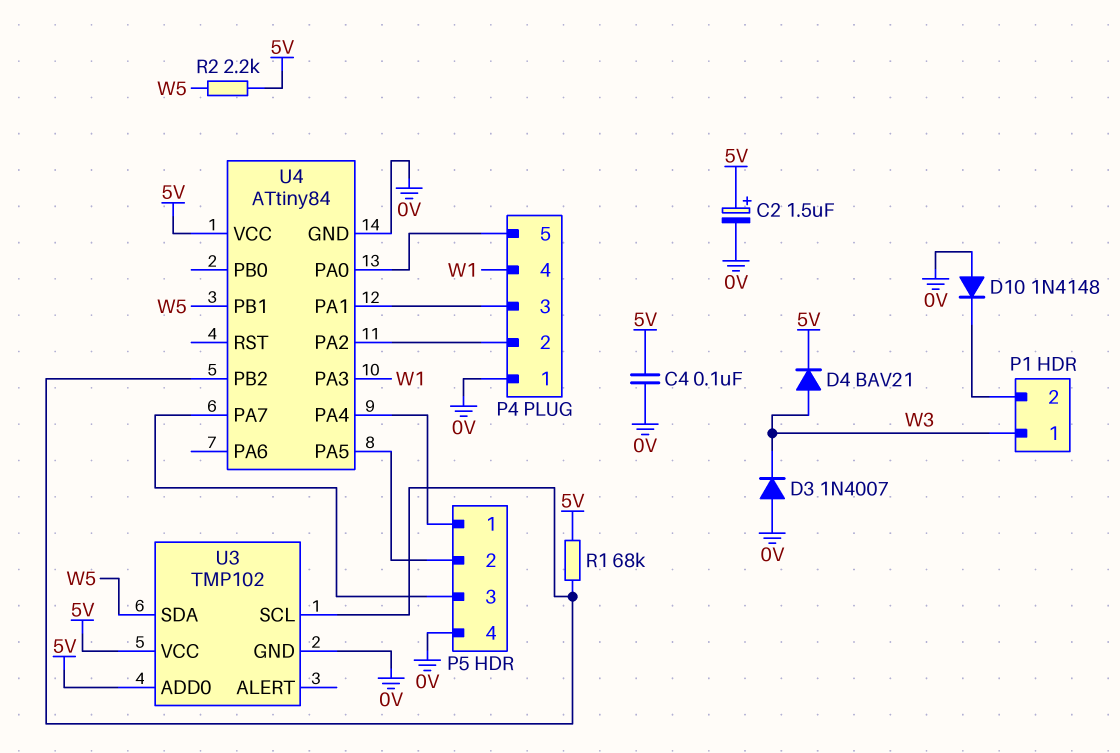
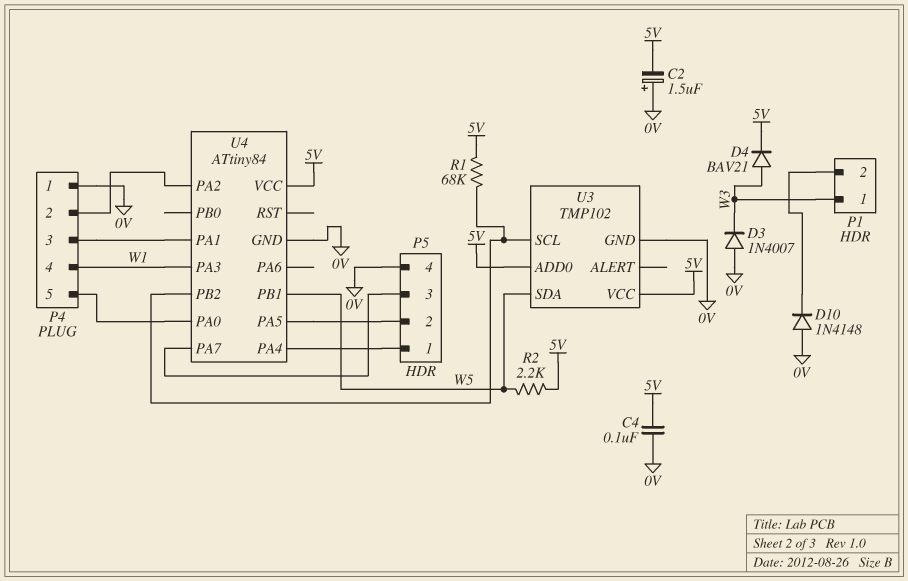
C2: 1.5uF (plus 5V, minus 0V) -> 1.5uF (plus 0V, minus 5V)

